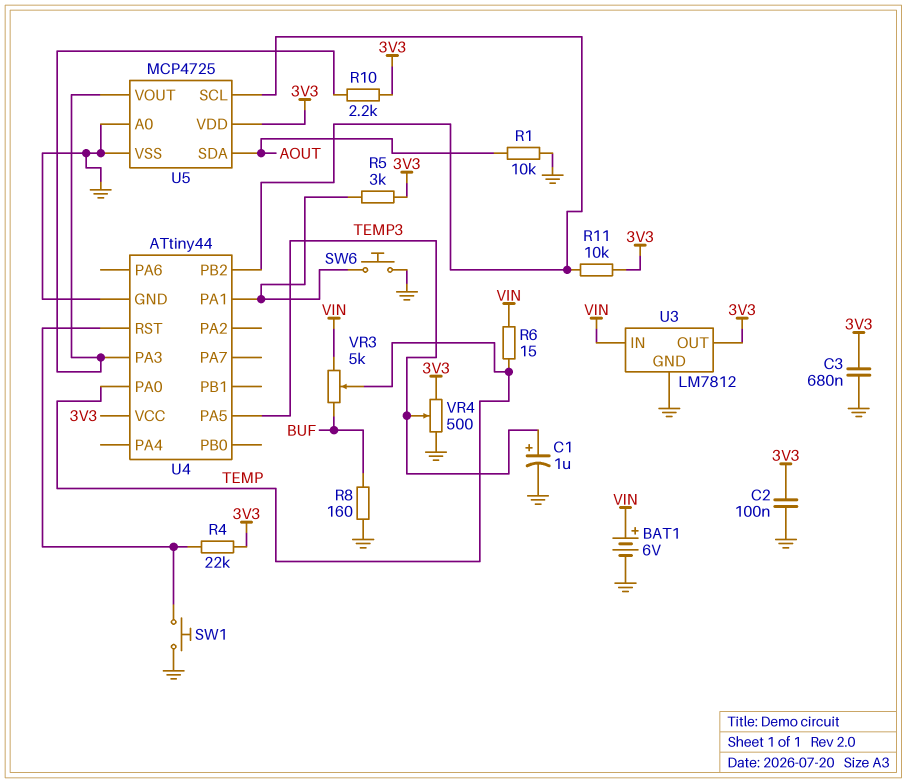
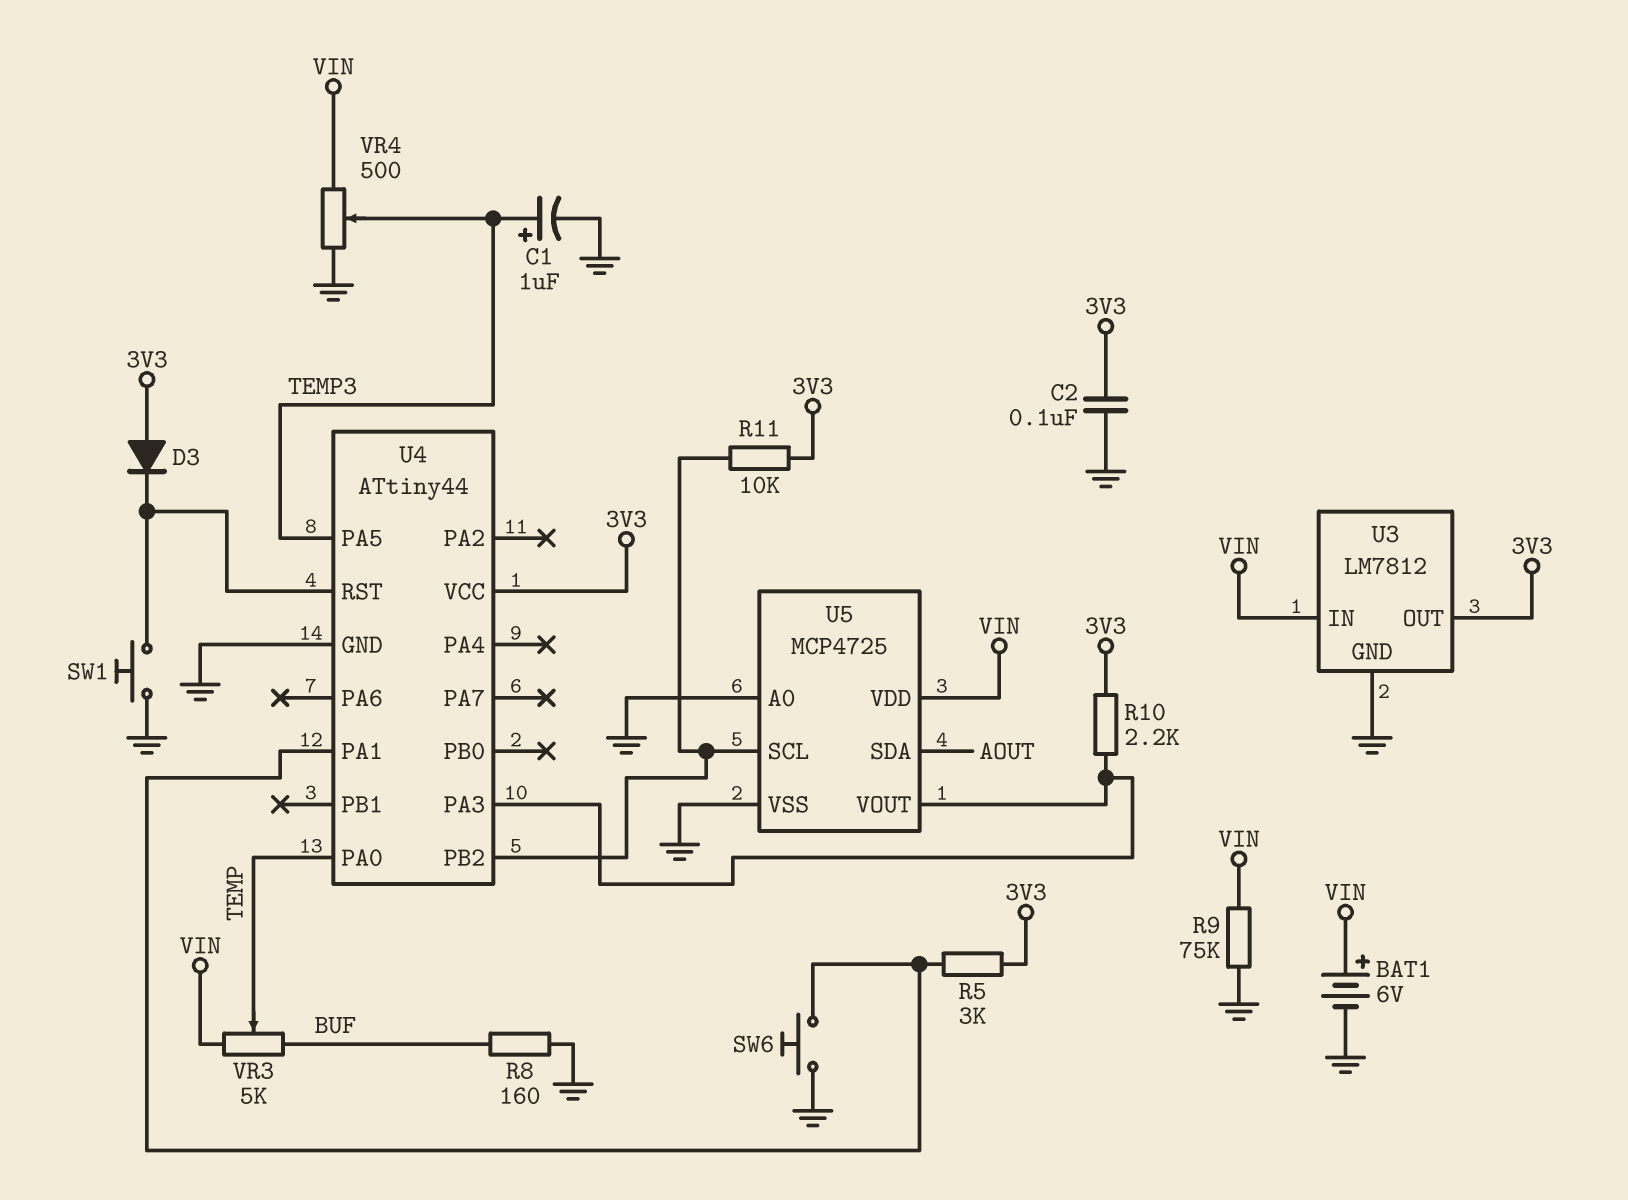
C3: 680nF (3V3, GND) -> none
D3: none -> diode (A 3V3, K U4/RST)
R1: 10k (AOUT, GND) -> none
R4: 22k (3V3, U4/RST) -> none
R6: 15 (TEMP, VIN) -> none
R9: none -> 75k (GND, VIN)
U5 pin VDD: 3V3 -> VIN
VR4: 500 (3V3, GND, wiper TEMP3) -> 500 (GND, VIN, wiper TEMP3)

